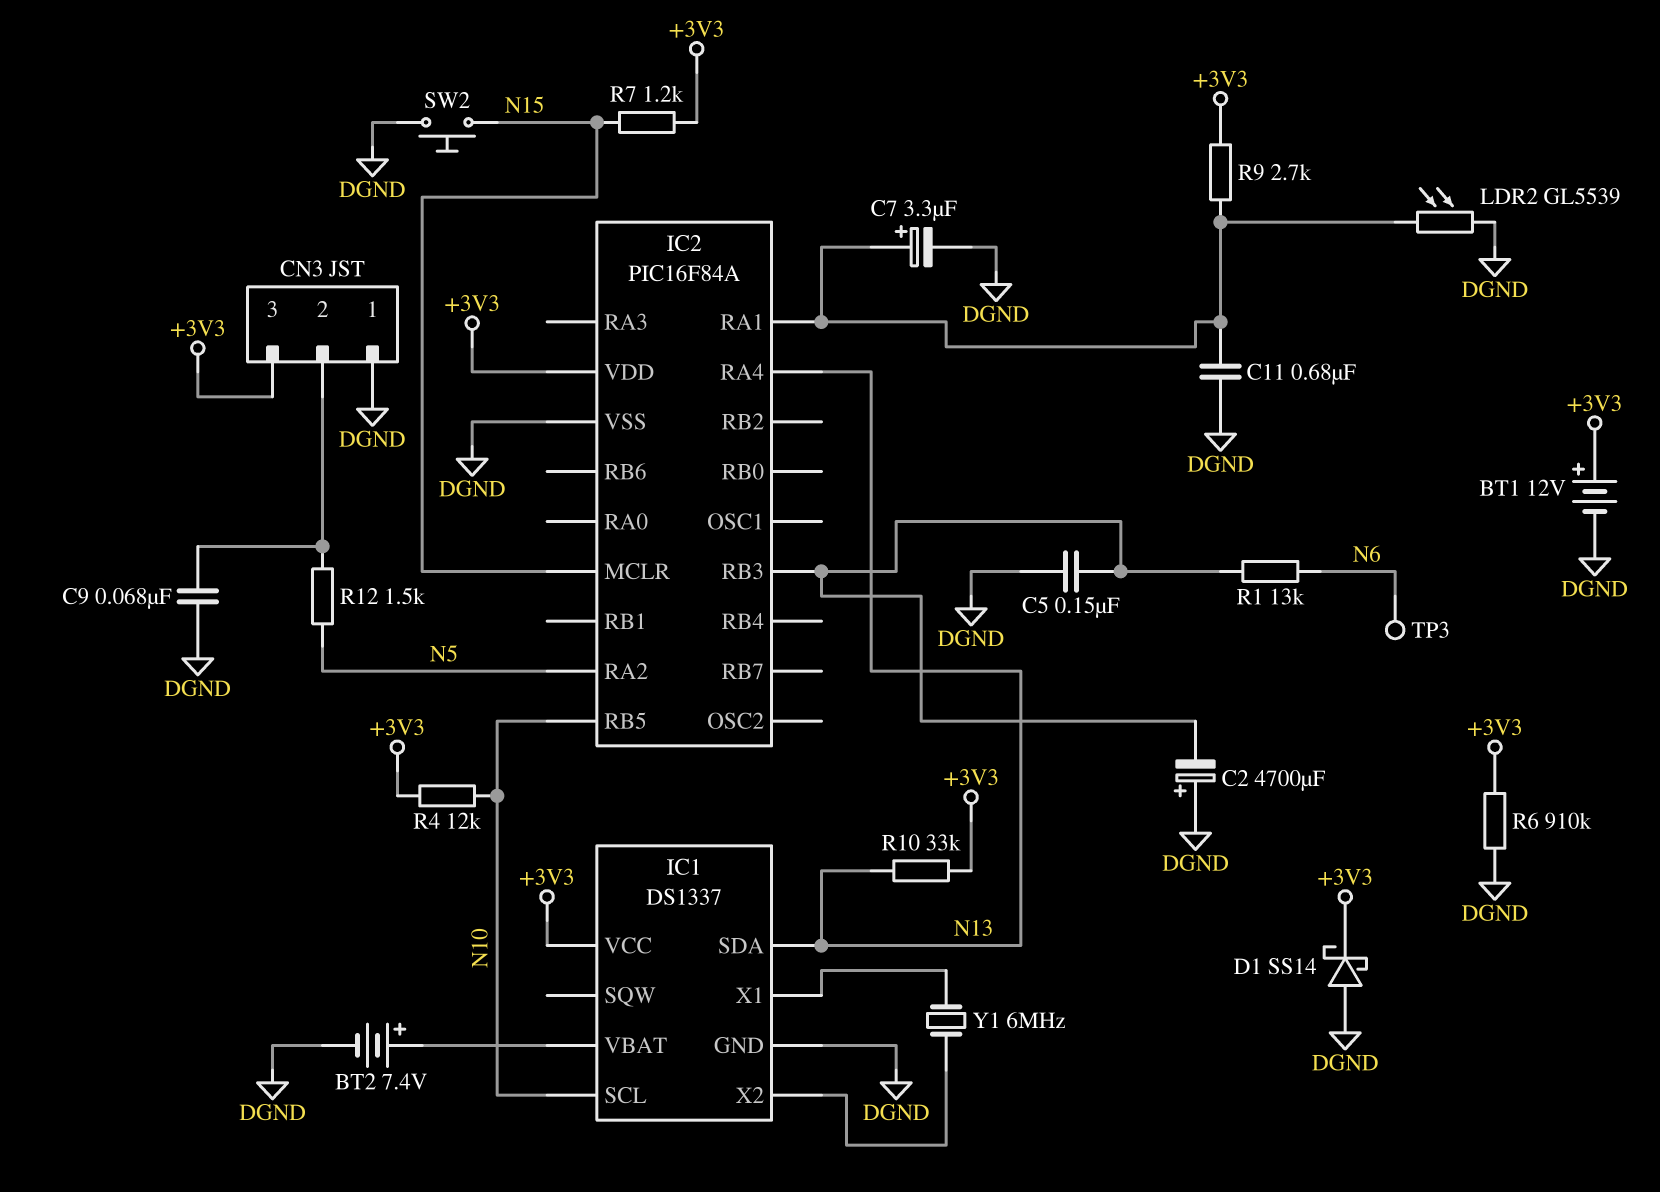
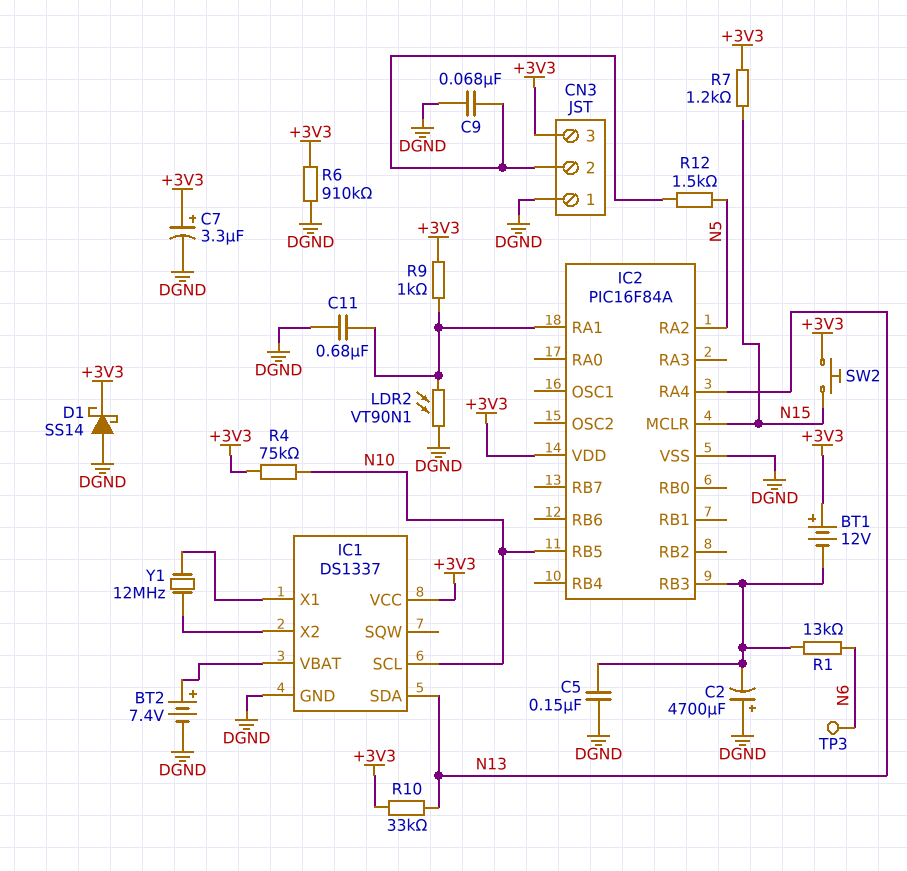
BT1: 12V (plus +3V3, minus DGND) -> 12V (plus +3V3, minus IC2/RB3)
C7: 3.3uF (plus IC2/RA1, minus DGND) -> 3.3uF (plus +3V3, minus DGND)
LDR2: GL5539 (DGND, IC2/RA1) -> VT90N1 (DGND, IC2/RA1)
R4: 12k (+3V3, N10) -> 75k (+3V3, N10)
R9: 2.7k (+3V3, IC2/RA1) -> 1k (+3V3, IC2/RA1)
SW2: button (DGND, N15) -> button (+3V3, N15)
Y1: 6MHz (IC1/X1, IC1/X2) -> 12MHz (IC1/X1, IC1/X2)

